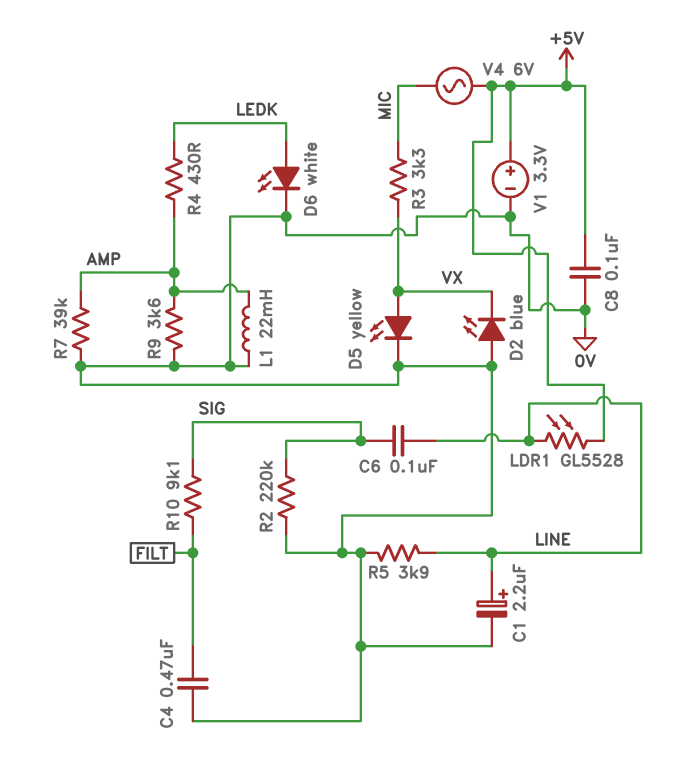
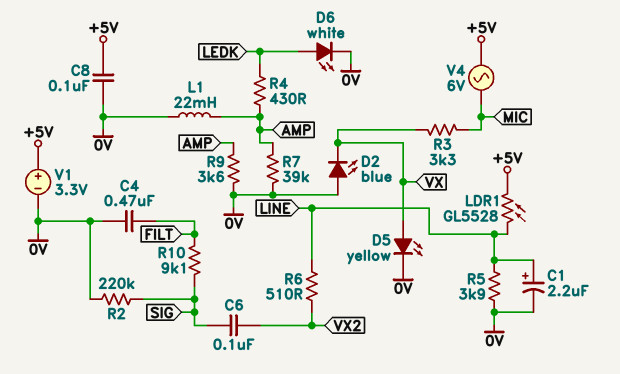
C6: 100nF (LINE, SIG) -> 100nF (SIG, VX2)
R6: none -> 510 (LINE, VX2)

